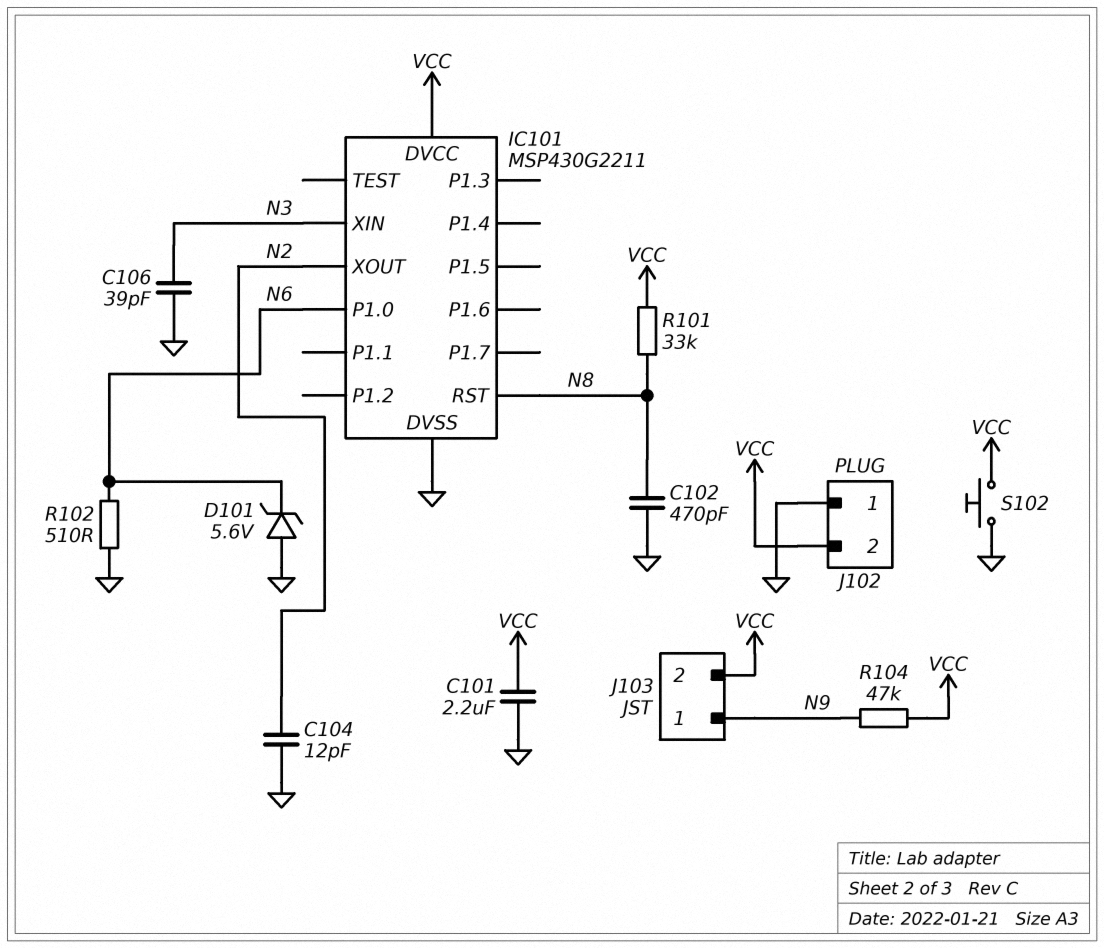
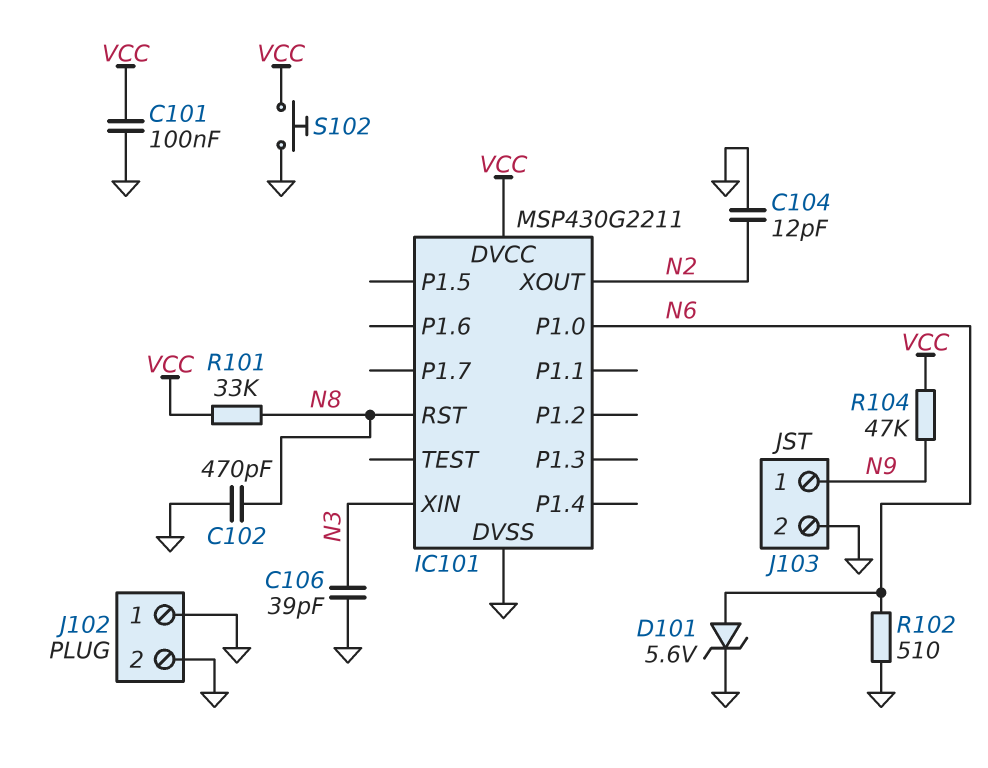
C101: 2.2uF (GND, VCC) -> 100nF (GND, VCC)
D101: zener 5.6V (A GND, K N6) -> zener 5.6V (A N6, K GND)
J102 pin 2: VCC -> GND
J103 pin 2: VCC -> GND

